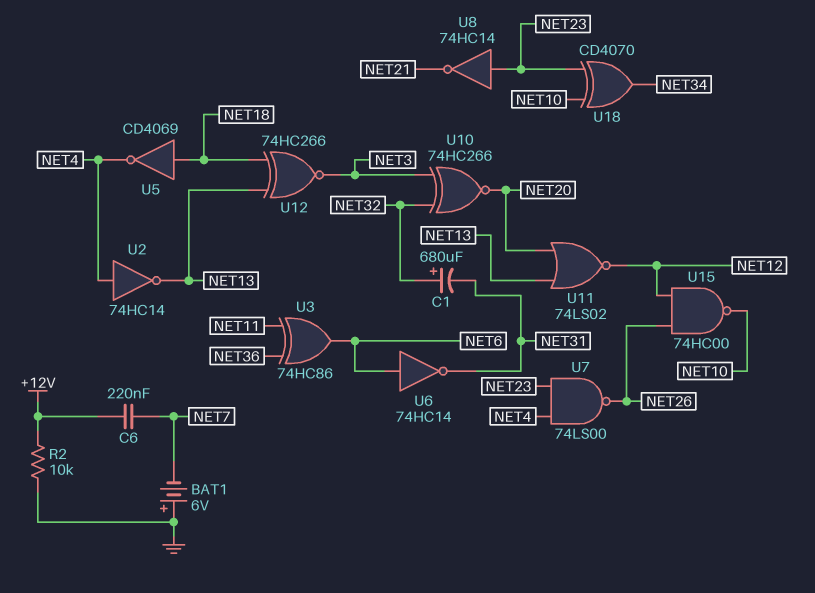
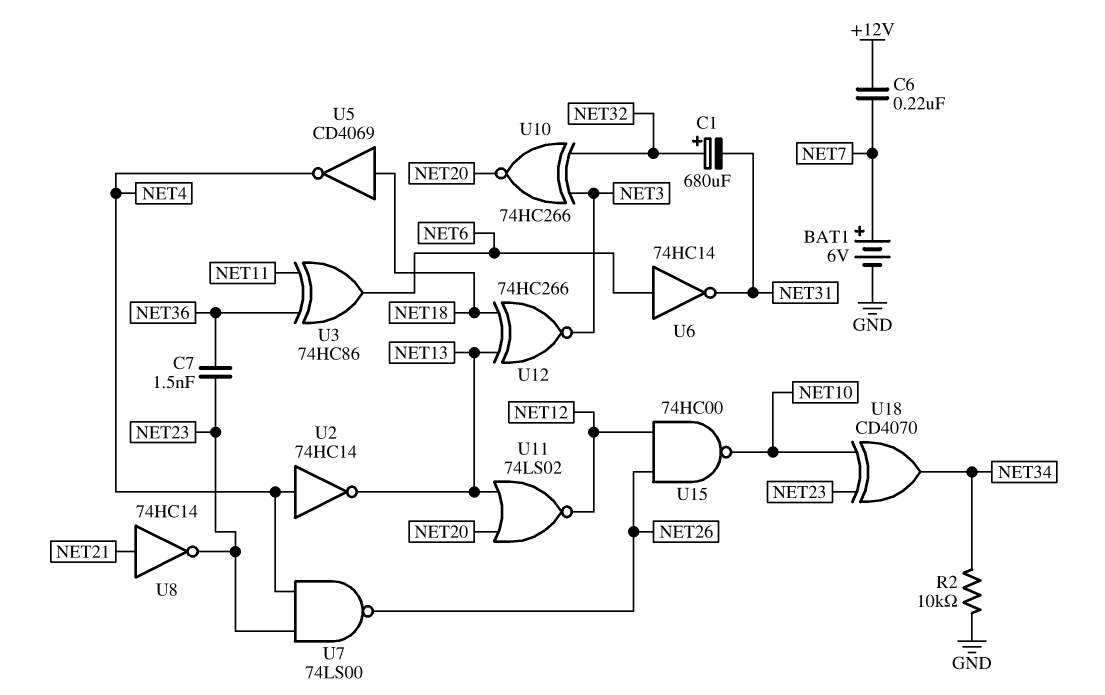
BAT1: 6V (plus GND, minus NET7) -> 6V (plus NET7, minus GND)
C7: none -> 1.5nF (NET23, NET36)
R2: 10k (+12V, GND) -> 10k (GND, NET34)
U8: NOT 74HC14 (in NET23, out NET21) -> NOT 74HC14 (in NET21, out NET23)

